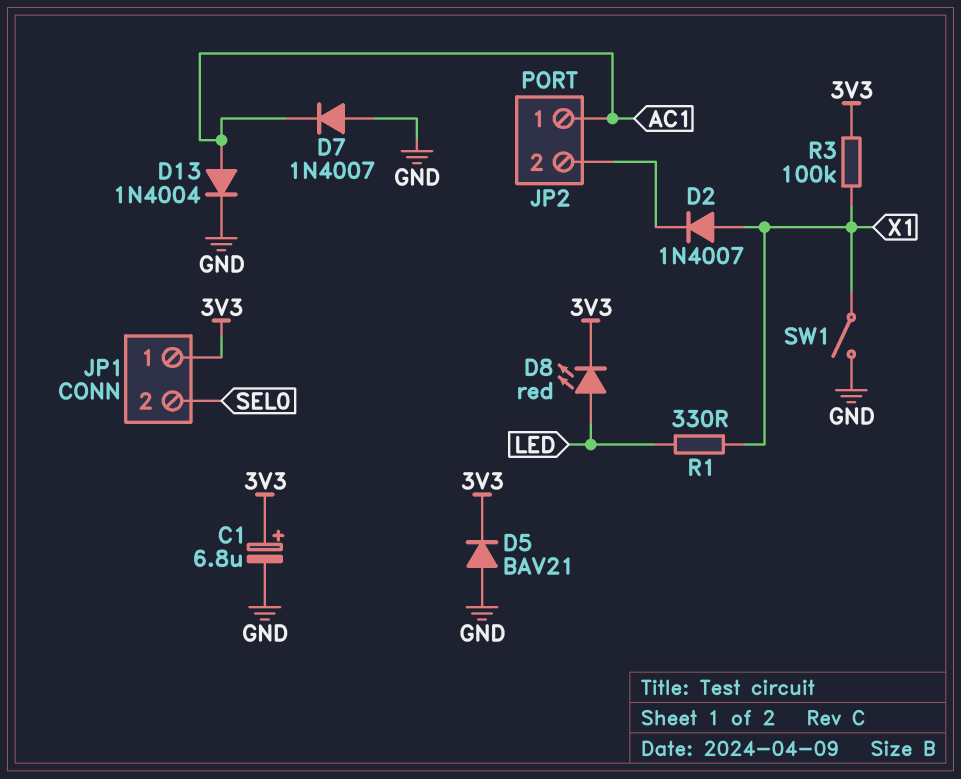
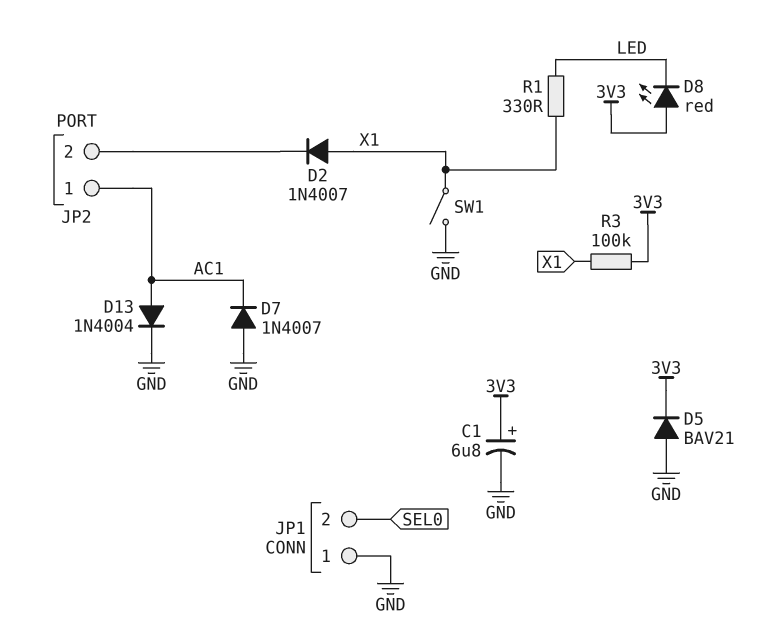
D8: LED red (A LED, K 3V3) -> LED red (A 3V3, K LED)
JP1 pin 1: 3V3 -> GND

